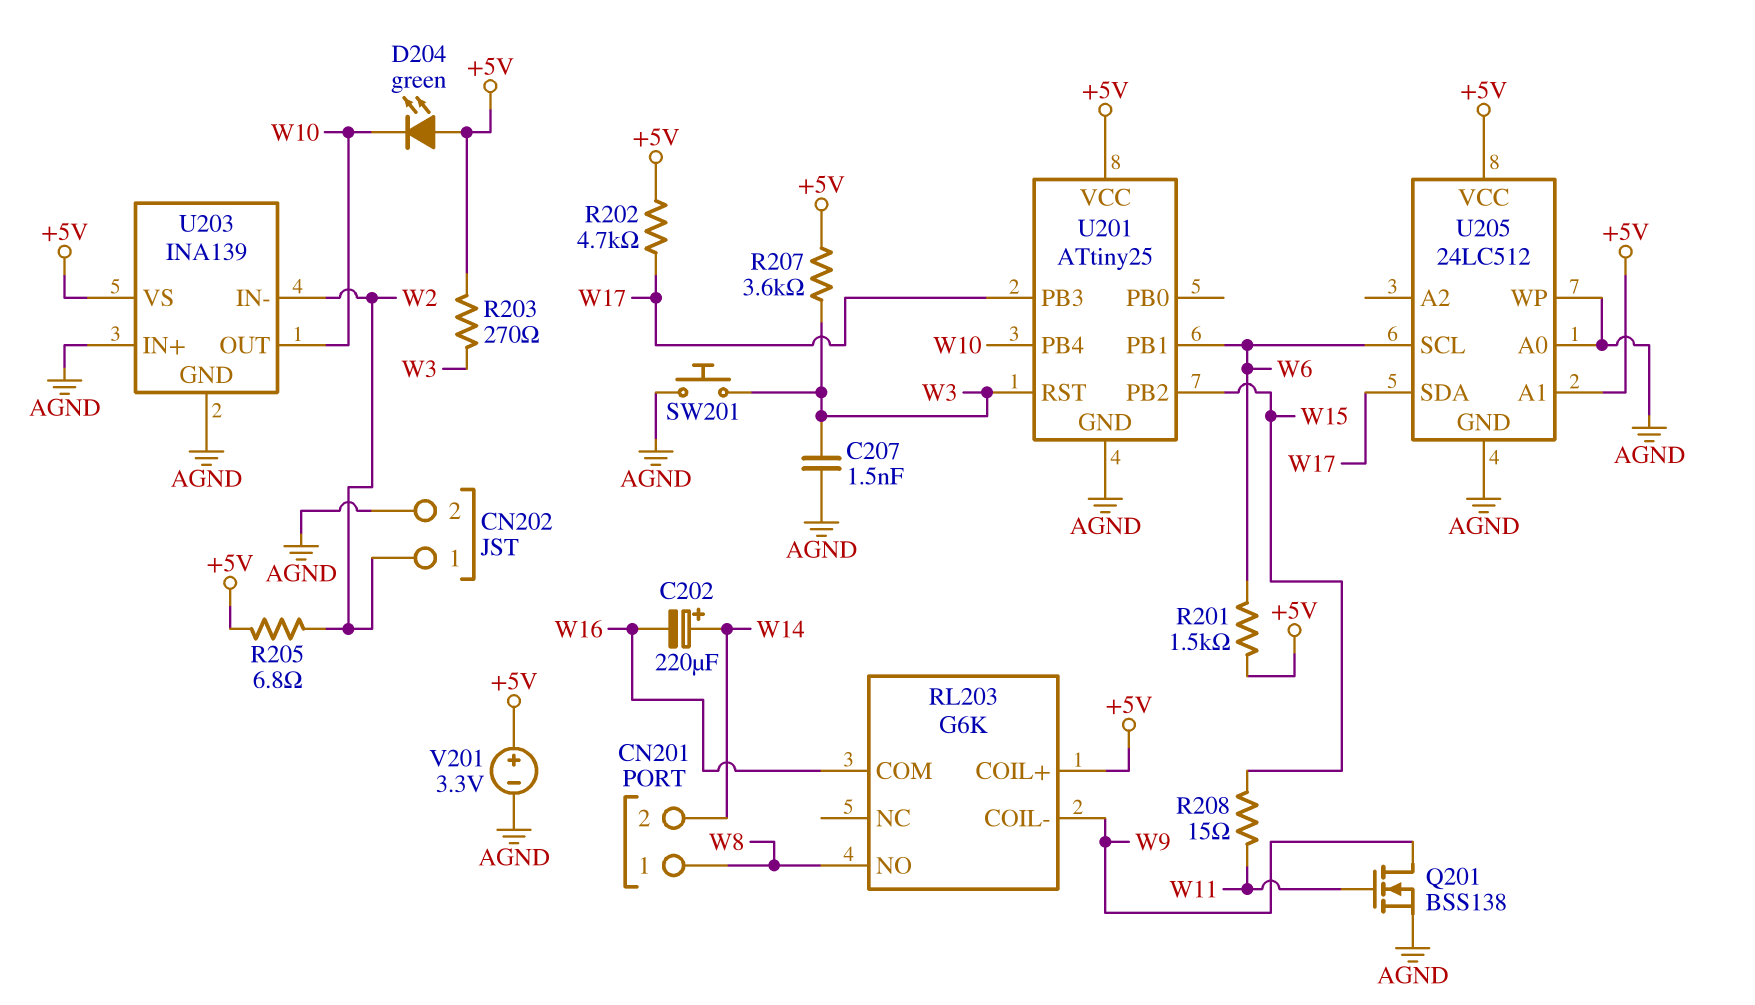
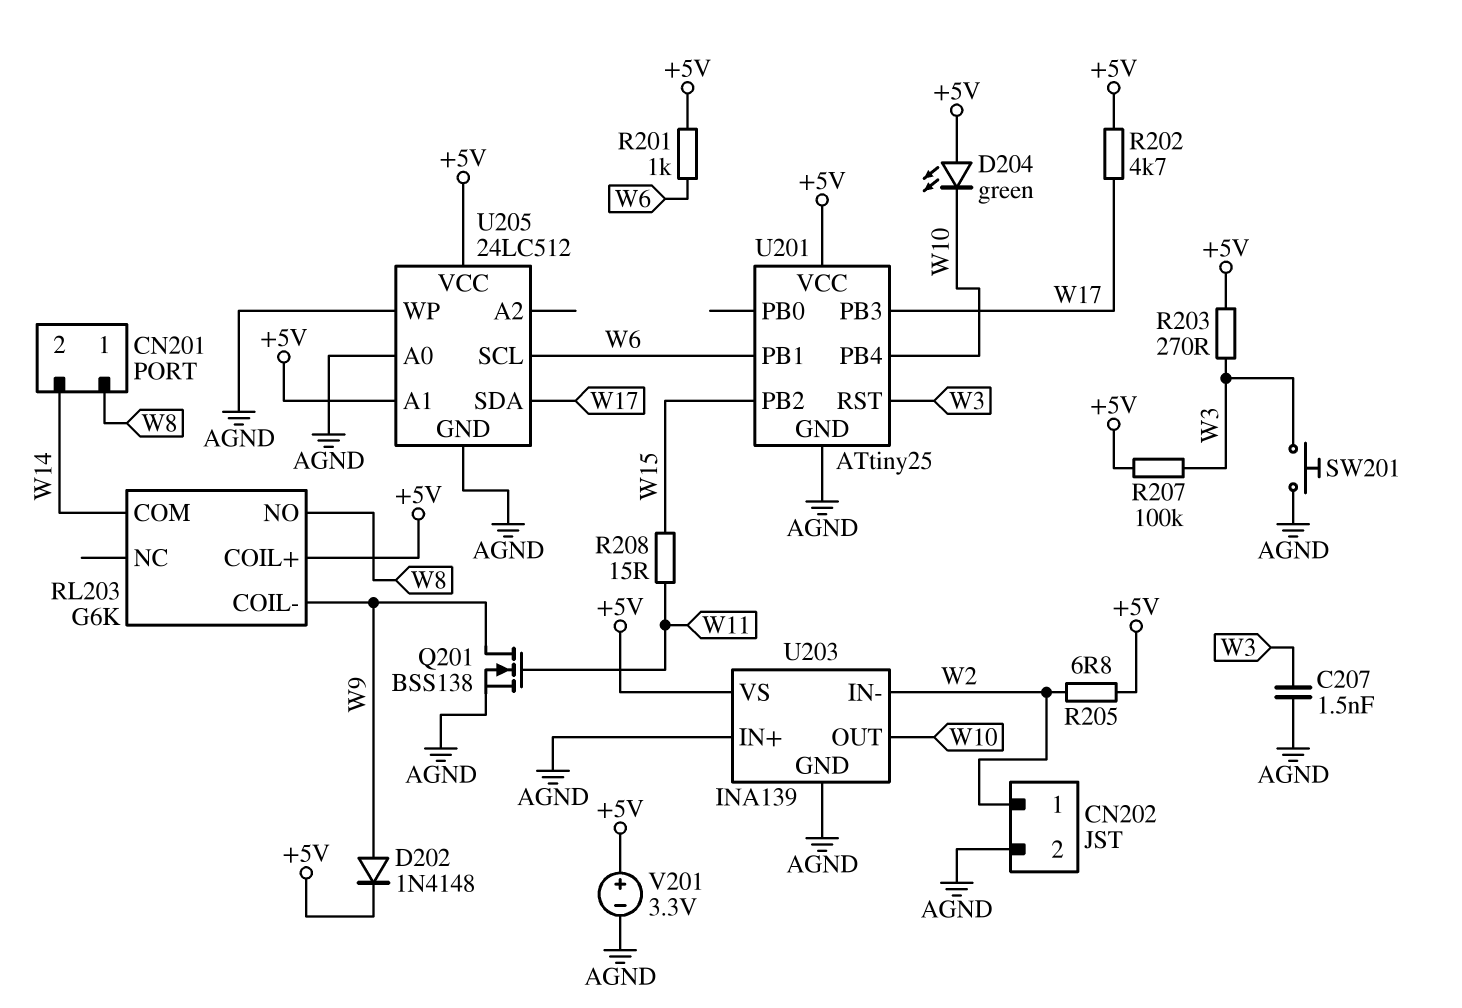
C202: 220uF (plus W14, minus W16) -> none
D202: none -> diode 1N4148 (A W9, K +5V)
R201: 1.5k (+5V, W6) -> 1k (+5V, W6)
R207: 3.6k (+5V, W3) -> 100k (+5V, W3)
RL203 pin COM: W16 -> W14

